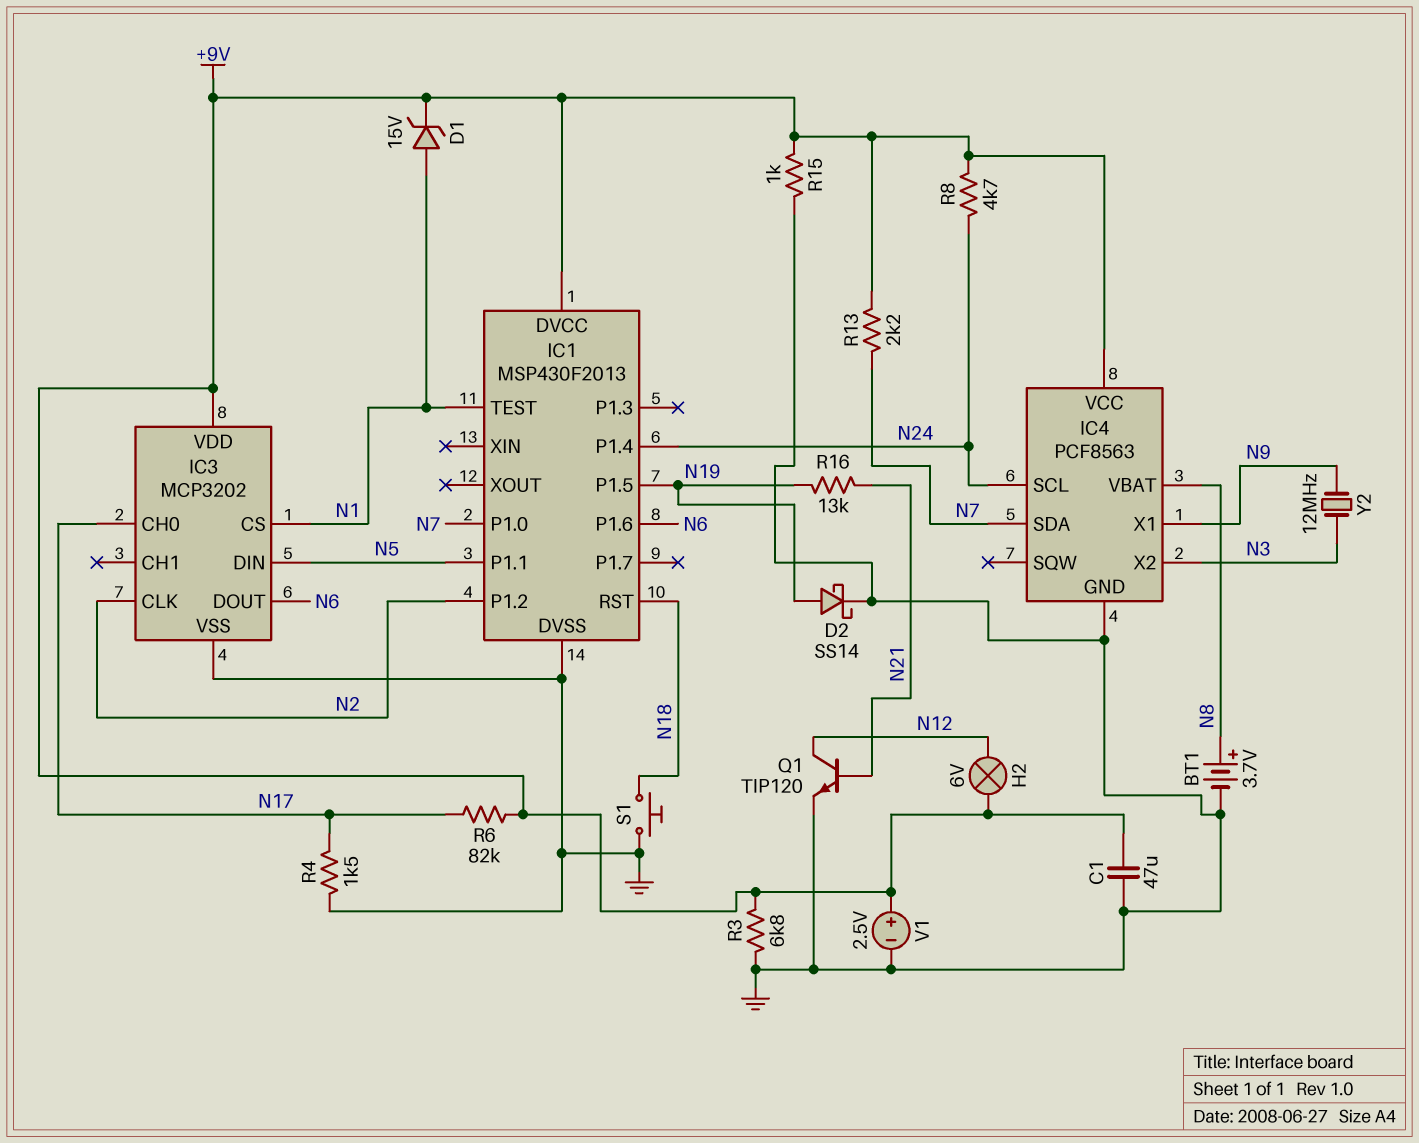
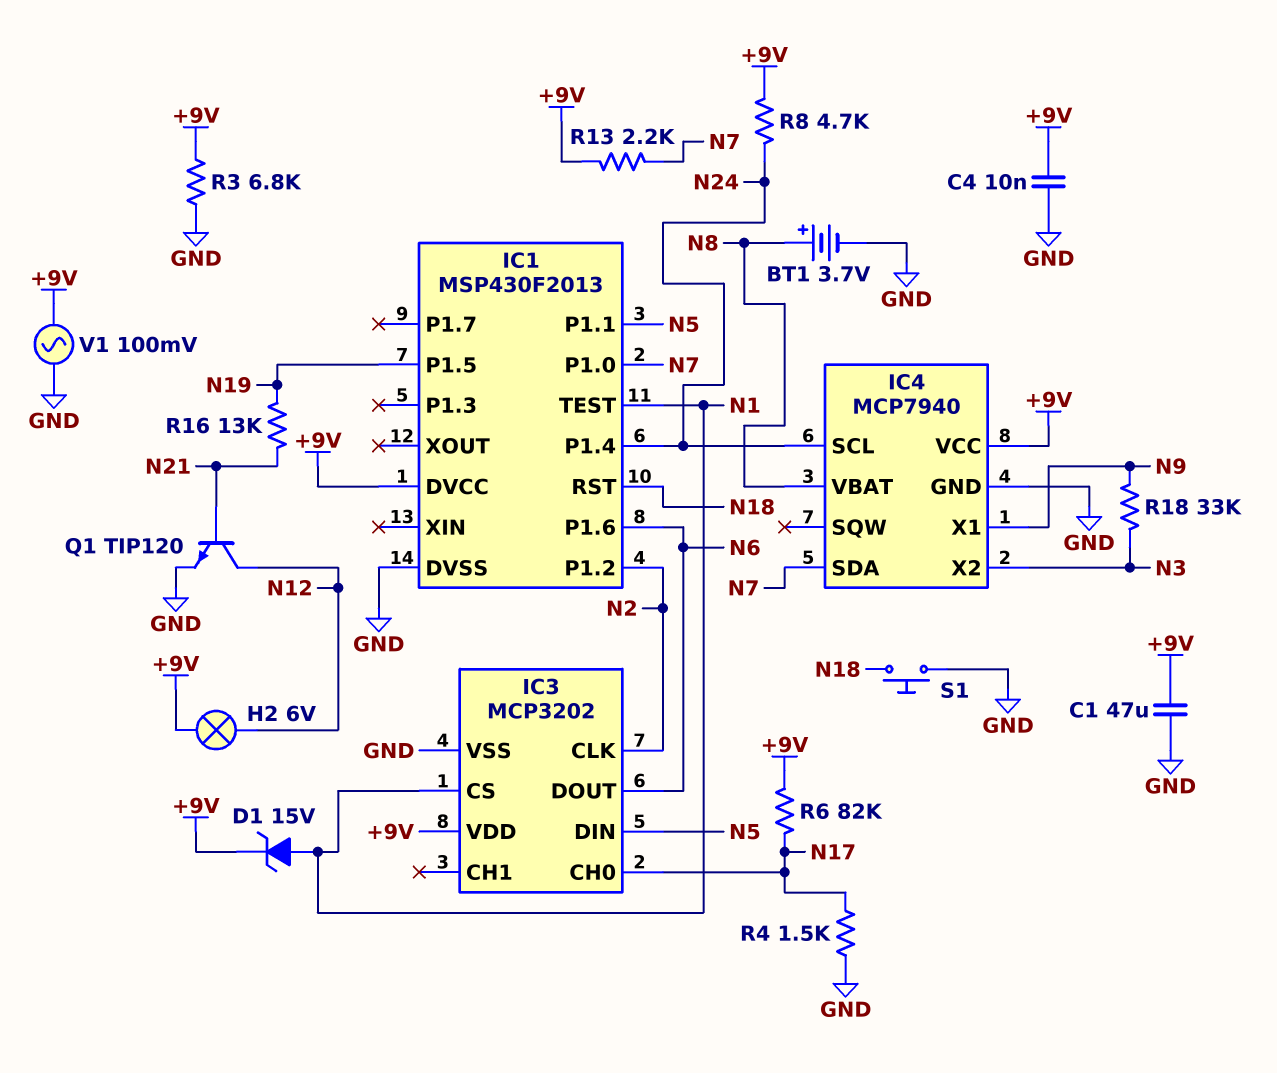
C4: none -> 10nF (+9V, GND)
D2: schottky SS14 (A N19, K GND) -> none
IC4: PCF8563 -> MCP7940
R15: 1k (+9V, GND) -> none
R18: none -> 33k (N3, N9)
V1: 2.5V (plus +9V, minus GND) -> AC 100mV (+9V, GND)
Y2: 12MHz (N3, N9) -> none

